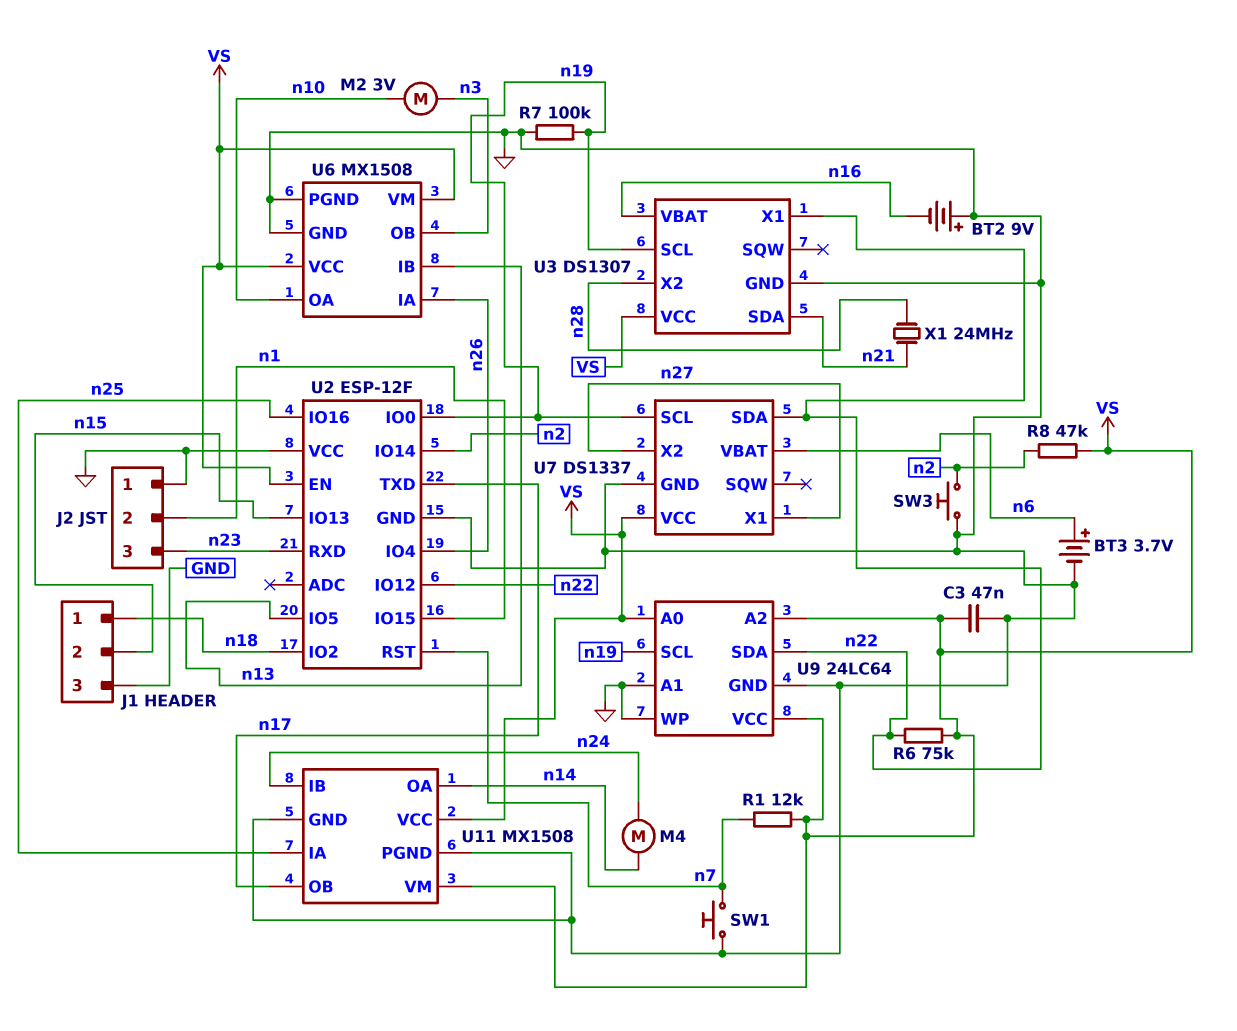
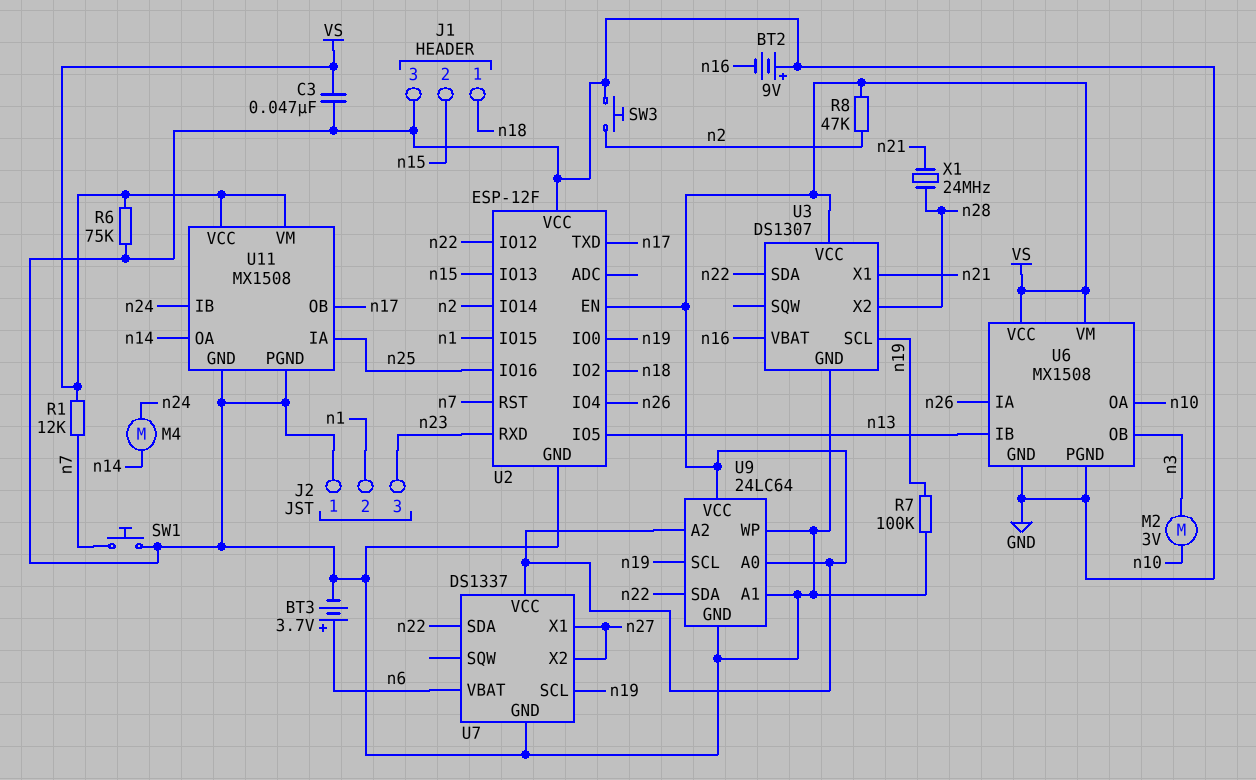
R6: 75k (VS, n22) -> 75k (GND, VS)
U3 pin SDA: n21 -> n22
U3 pin X1: n22 -> n21

